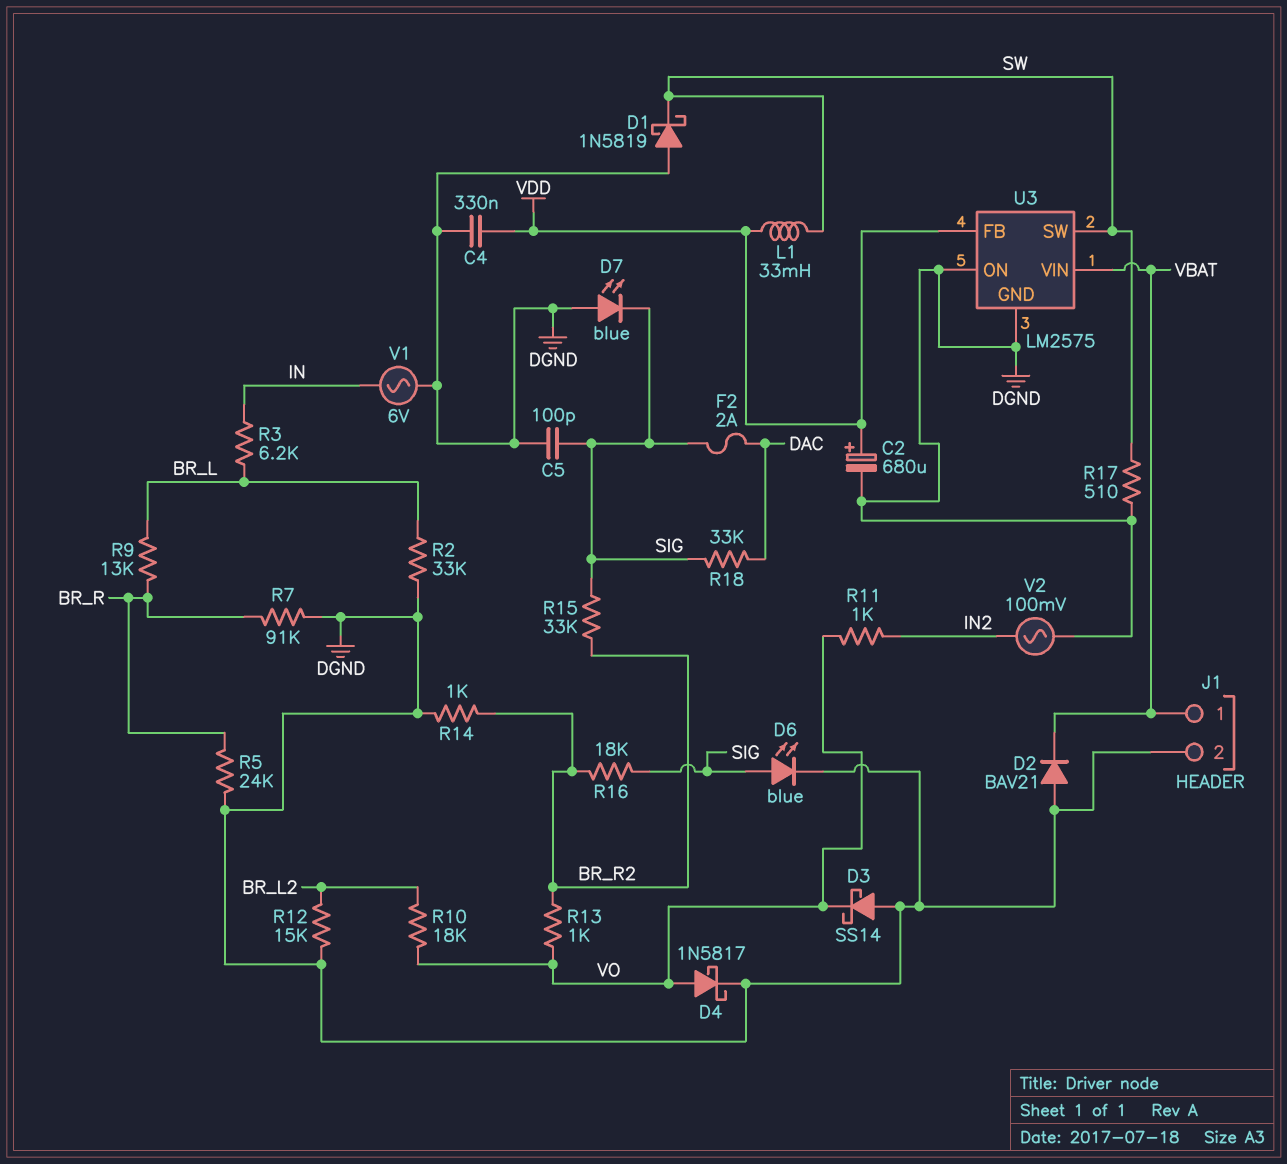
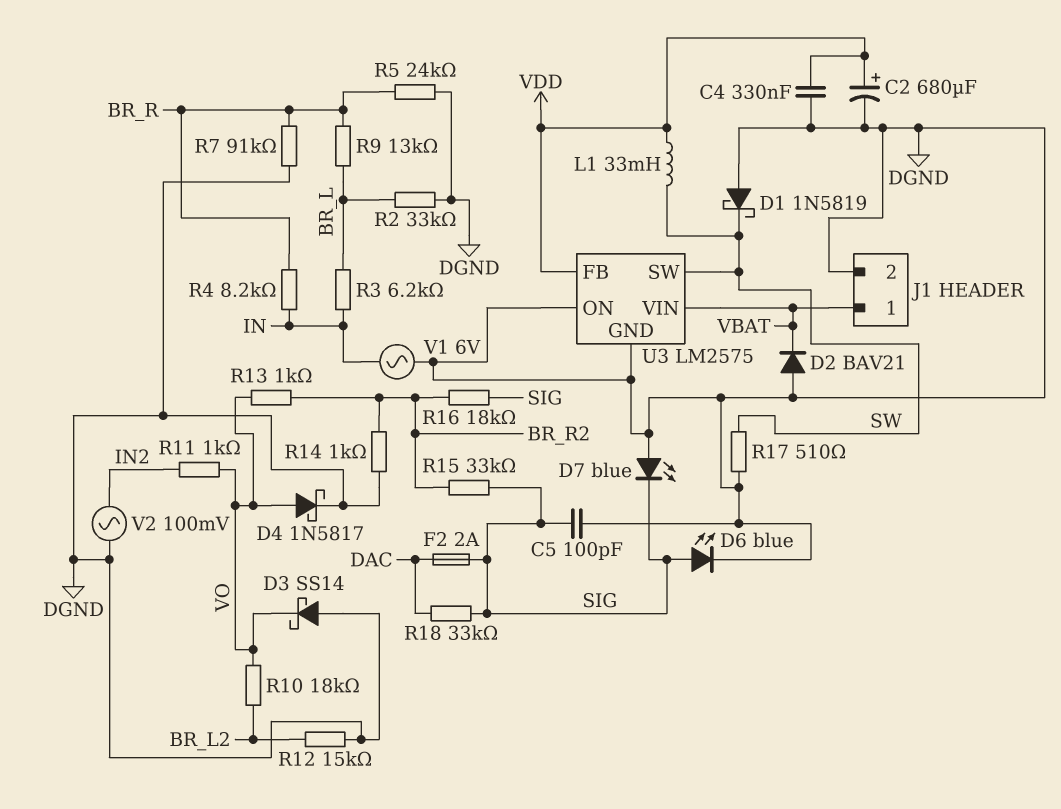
R4: none -> 8.2k (BR_R, IN)

